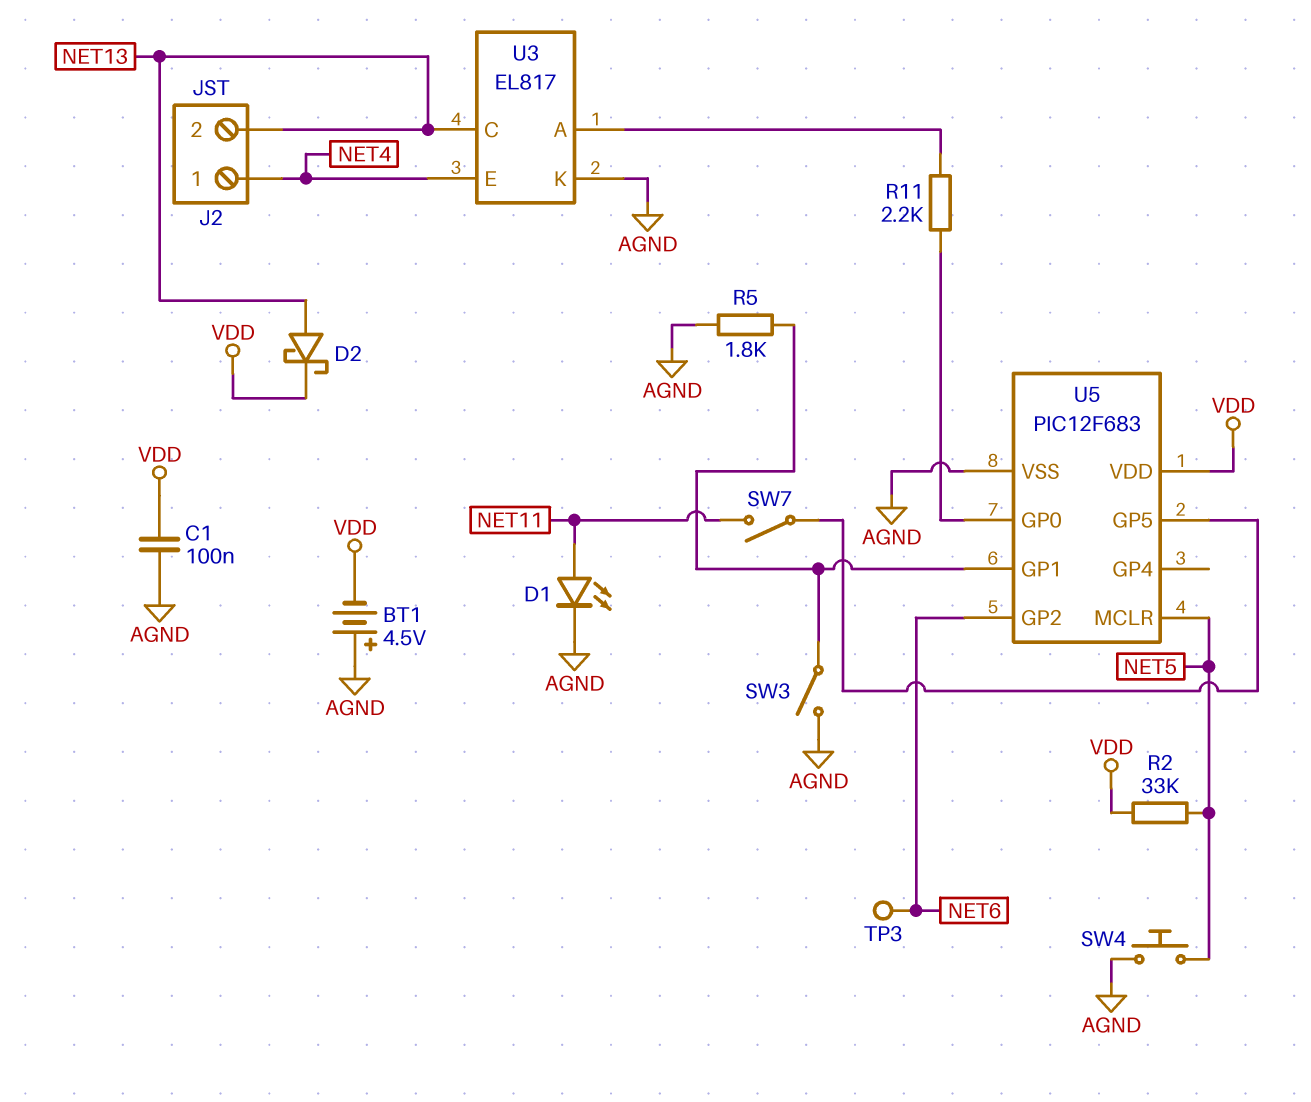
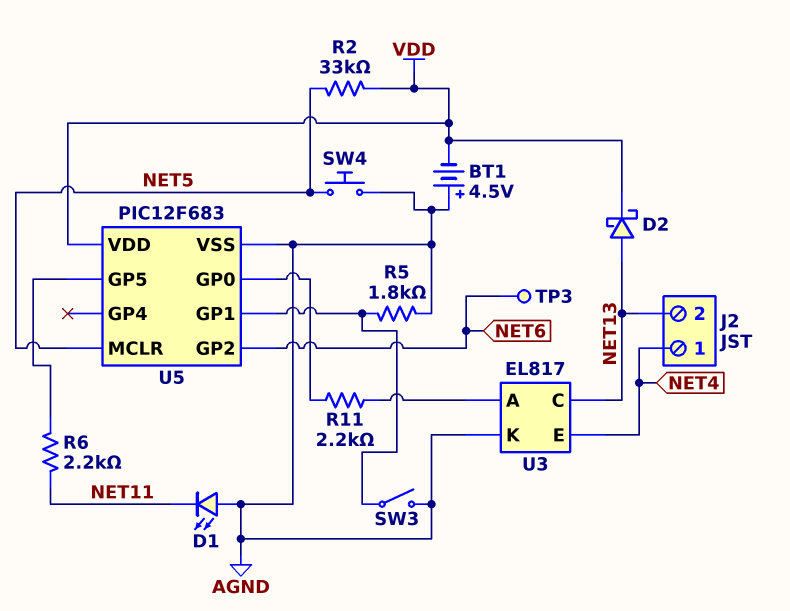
C1: 100nF (AGND, VDD) -> none
D1: LED (A NET11, K AGND) -> LED (A AGND, K NET11)
R6: none -> 2.2k (NET11, U5/GP5)
SW7: switch (NET11, U5/GP5) -> none

